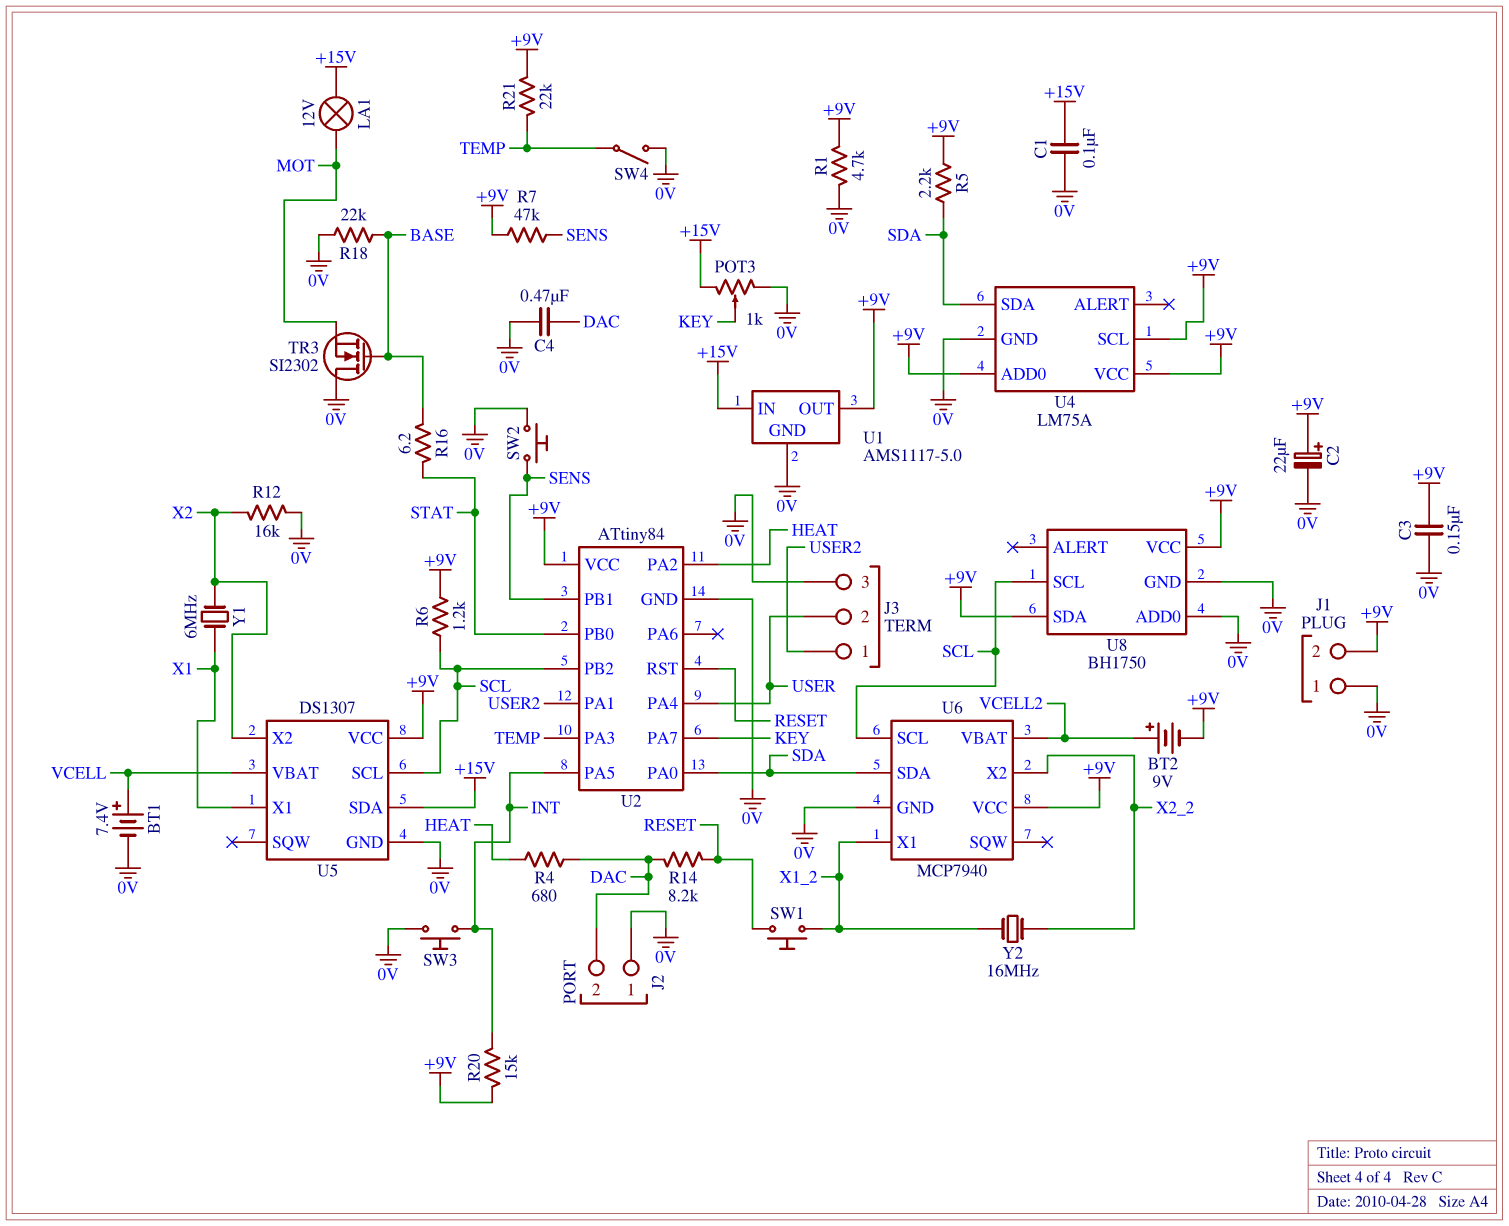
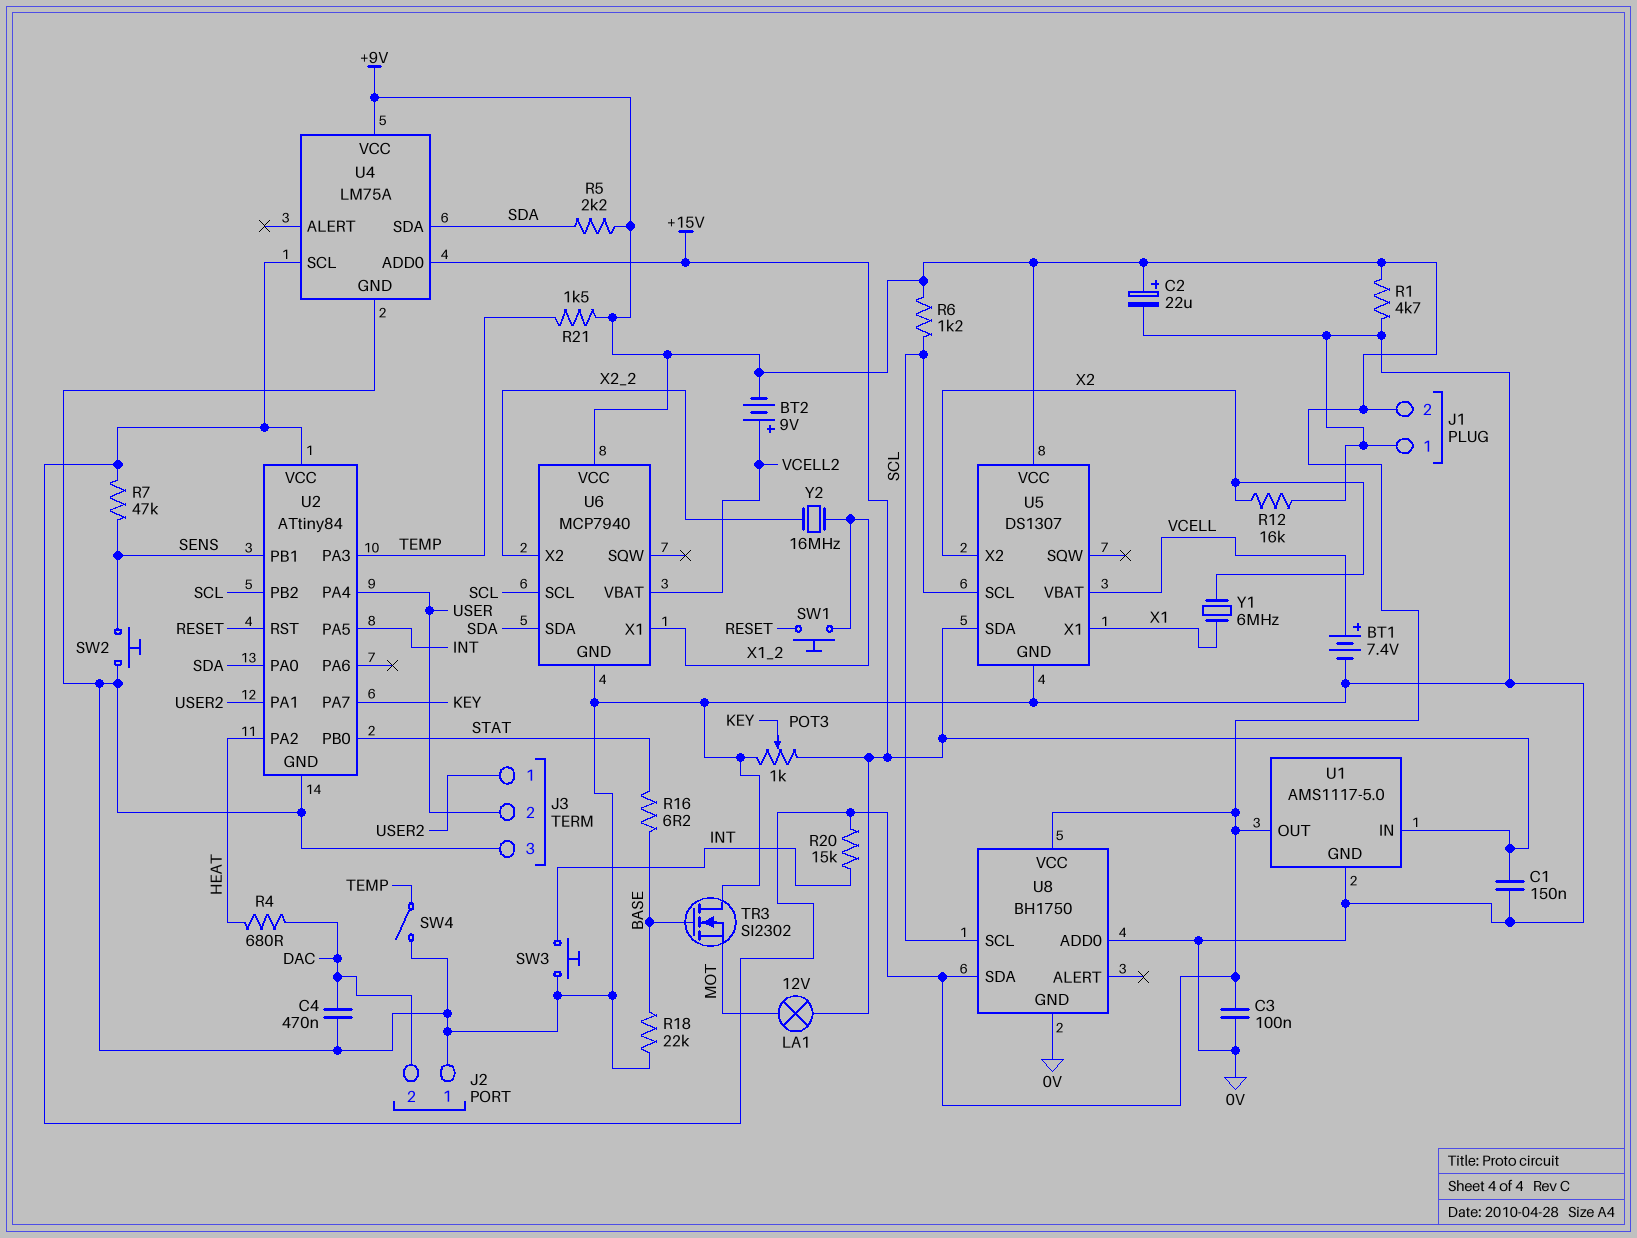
C1: 100nF (+15V, 0V) -> 150nF (+15V, 0V)
C3: 150nF (+9V, 0V) -> 100nF (+9V, 0V)
R14: 8.2k (DAC, RESET) -> none
R21: 22k (+9V, TEMP) -> 1.5k (+9V, TEMP)
U4 pin ADD0: +9V -> +15V

